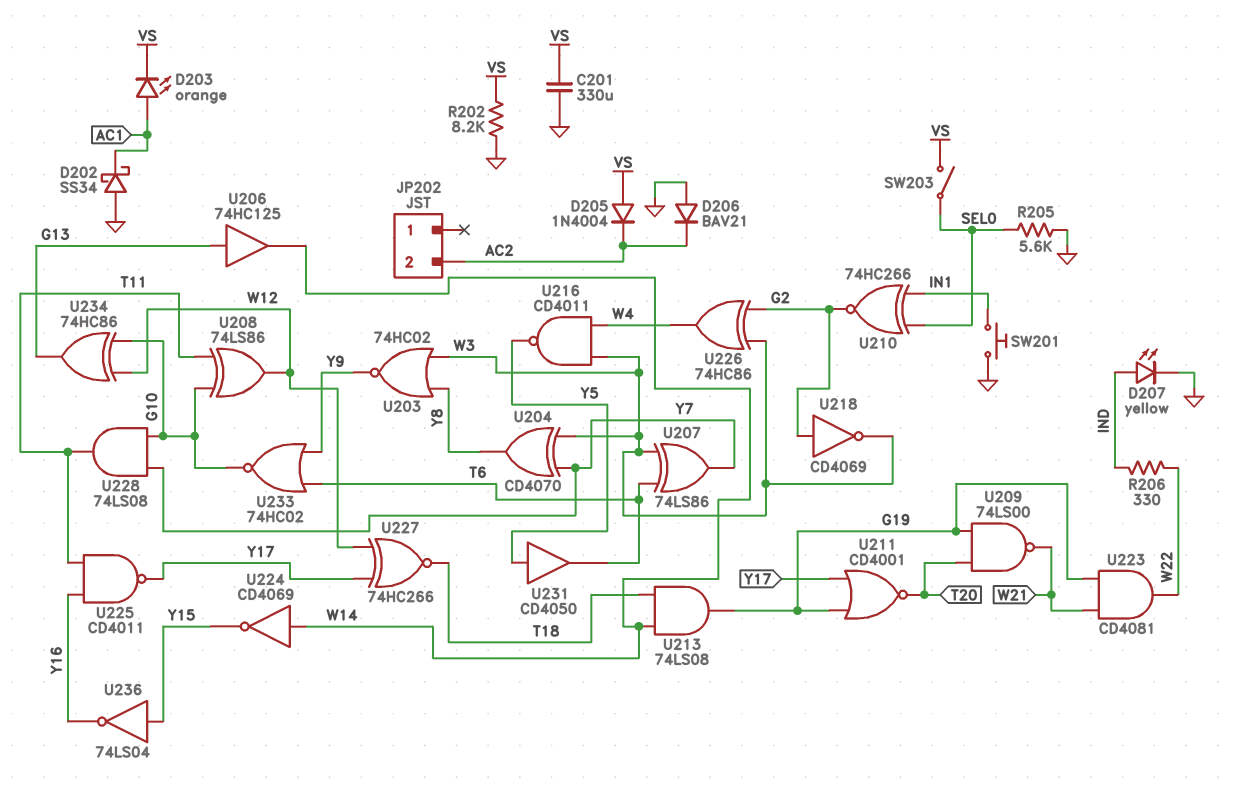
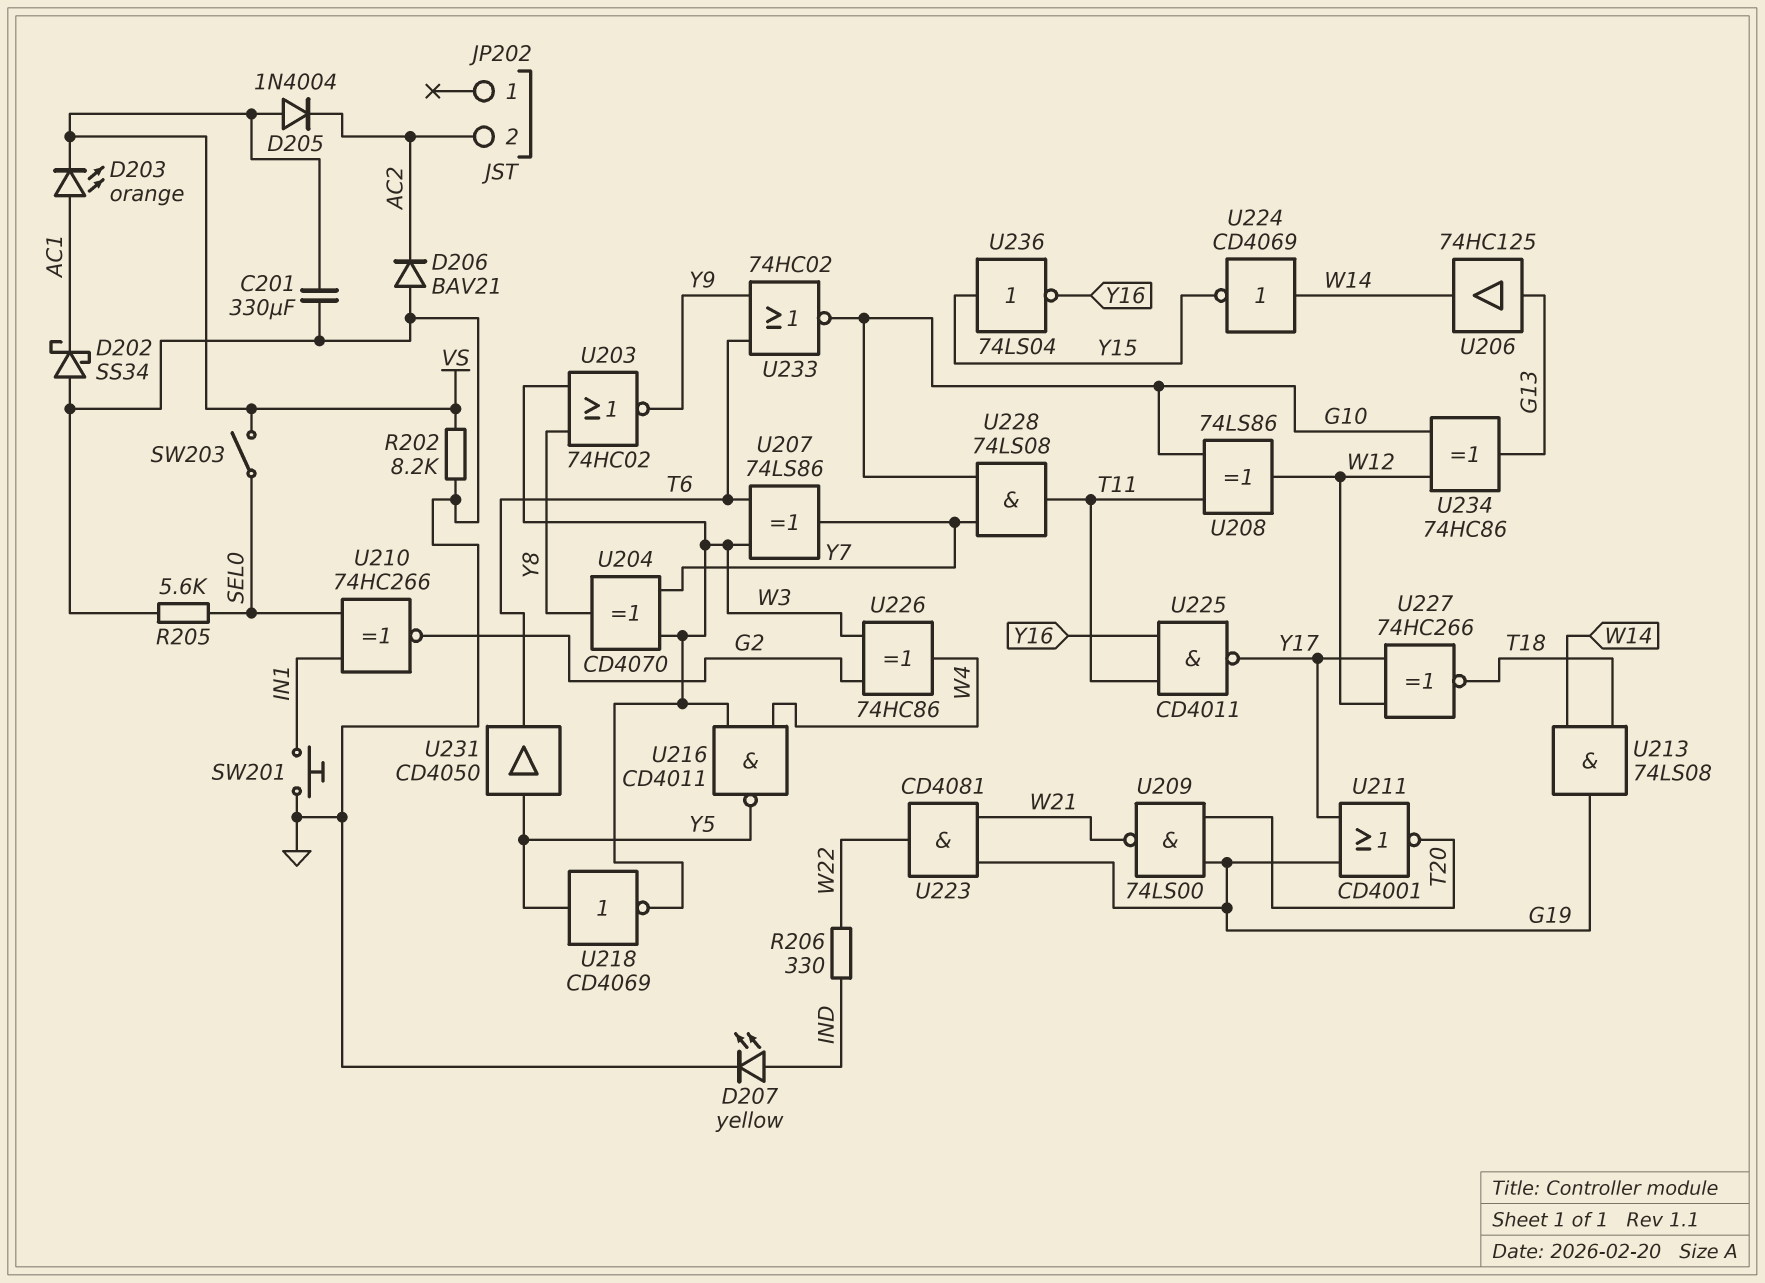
U218: NOT CD4069 (in G2, out W3) -> NOT CD4069 (in Y5, out W3)

